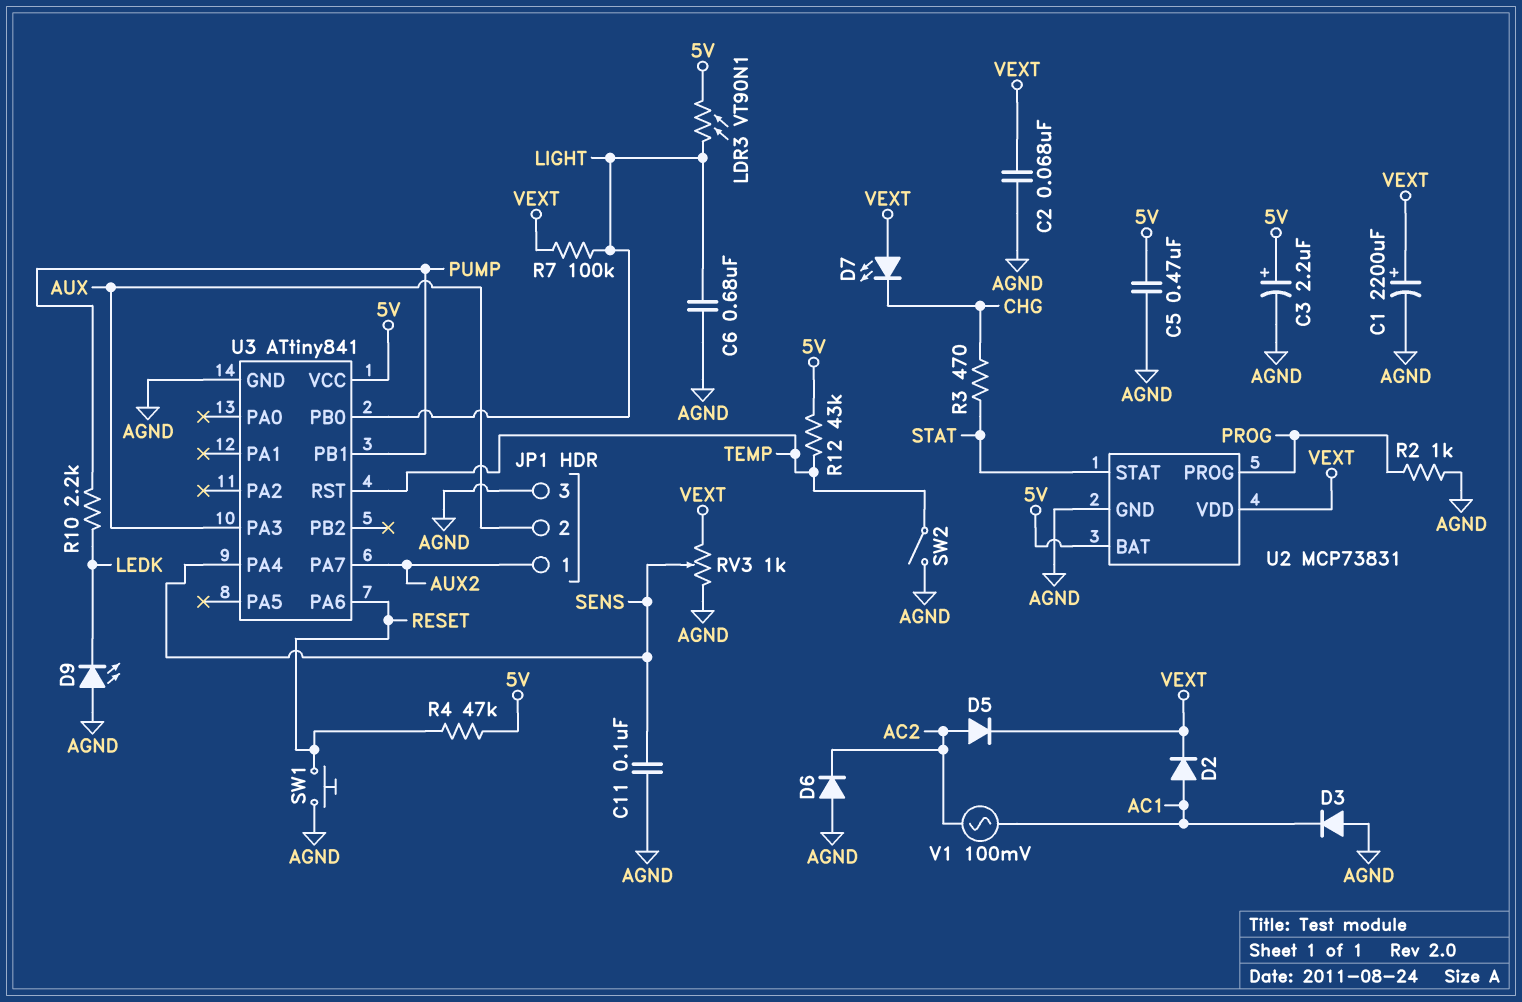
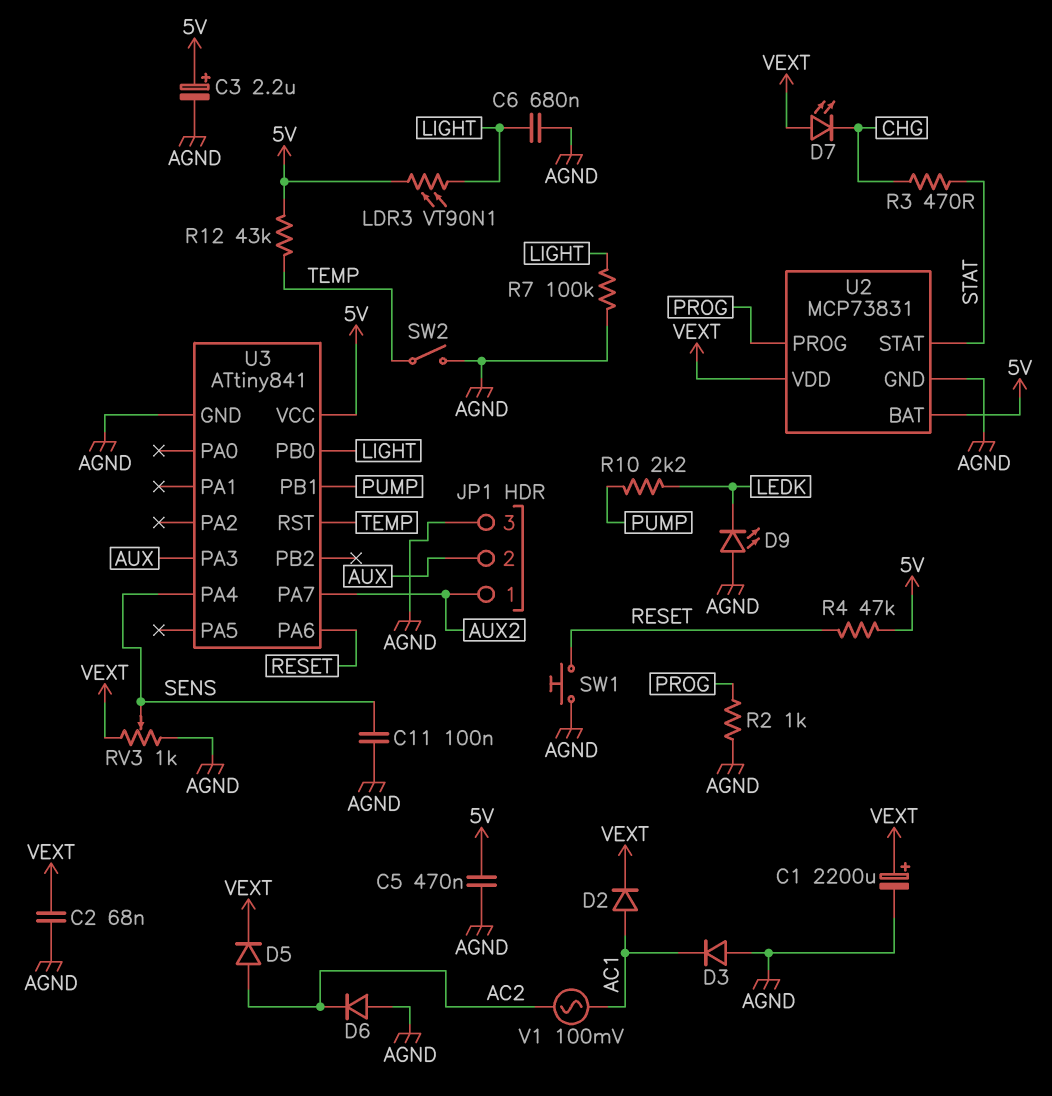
R7: 100k (LIGHT, VEXT) -> 100k (AGND, LIGHT)

